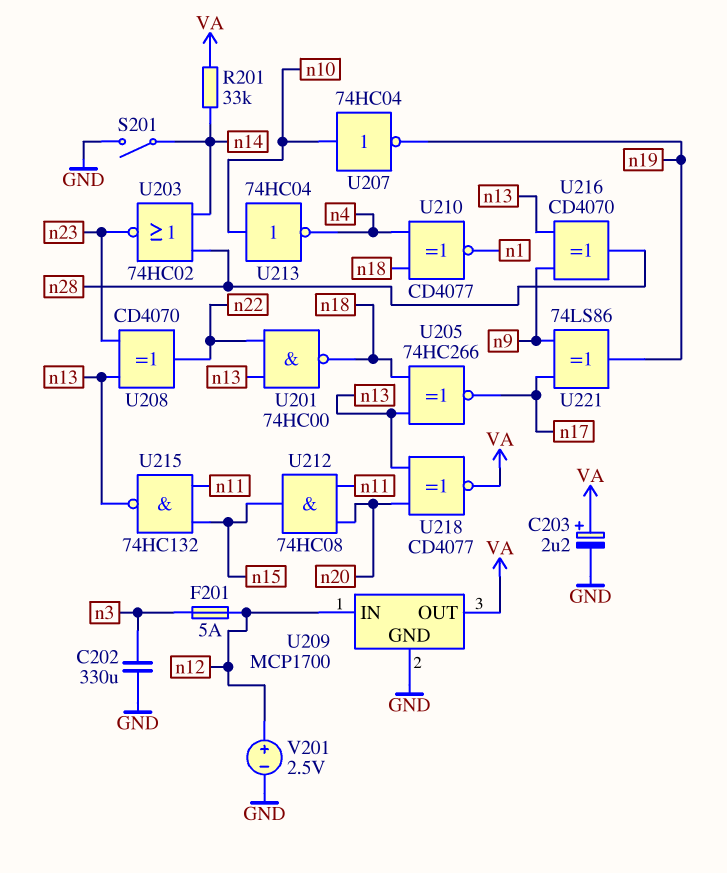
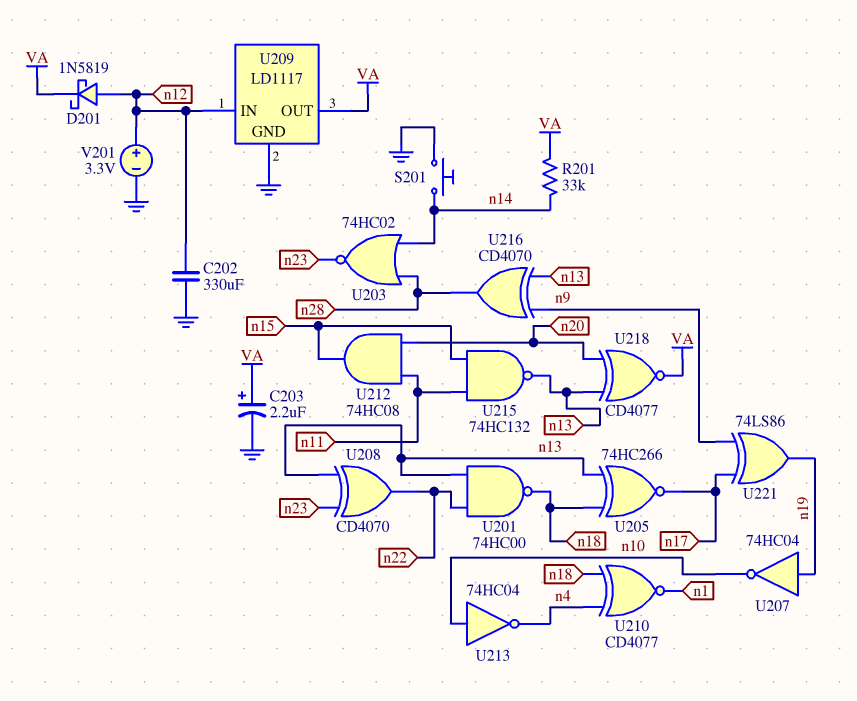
C202: 330uF (GND, n3) -> 330uF (GND, n12)
D201: none -> schottky 1N5819 (A n12, K VA)
F201: 5A (n3, n12) -> none
S201: switch (GND, n14) -> button (GND, n14)
U207: NOT 74HC04 (in n10, out n19) -> NOT 74HC04 (in n19, out n10)
U209: MCP1700 -> LD1117
V201: 2.5V (plus n12, minus GND) -> 3.3V (plus n12, minus GND)

